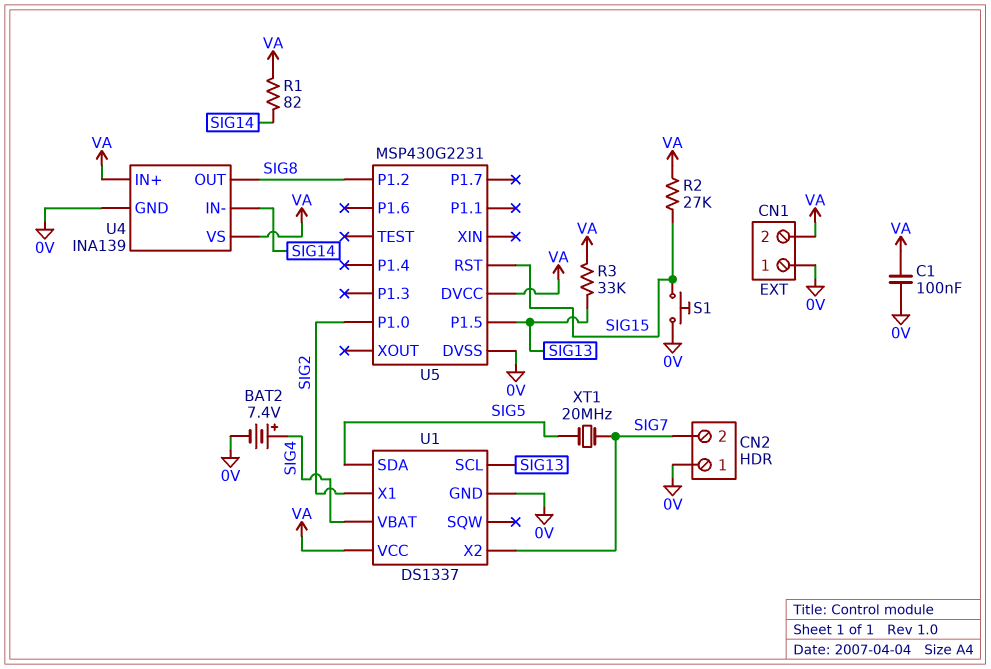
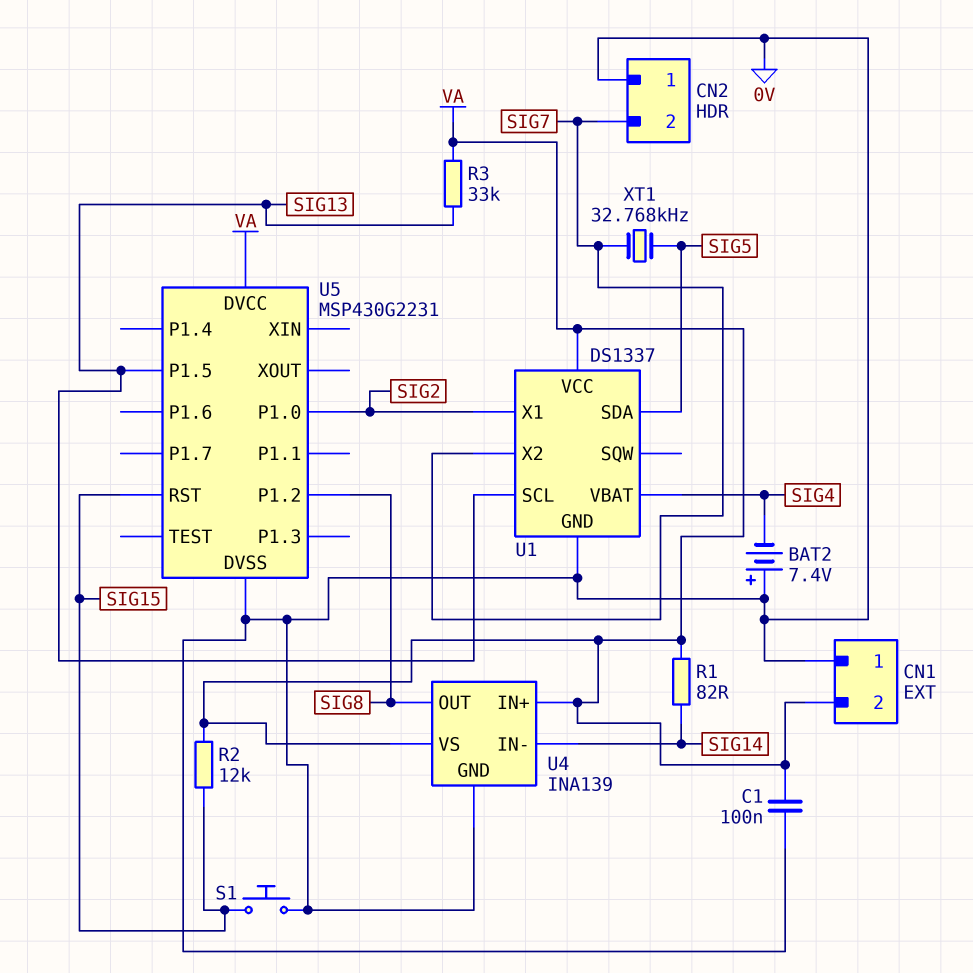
BAT2: 7.4V (plus SIG4, minus 0V) -> 7.4V (plus 0V, minus SIG4)
R2: 27k (SIG15, VA) -> 12k (SIG15, VA)
XT1: 20MHz (SIG5, SIG7) -> 32.768kHz (SIG5, SIG7)

